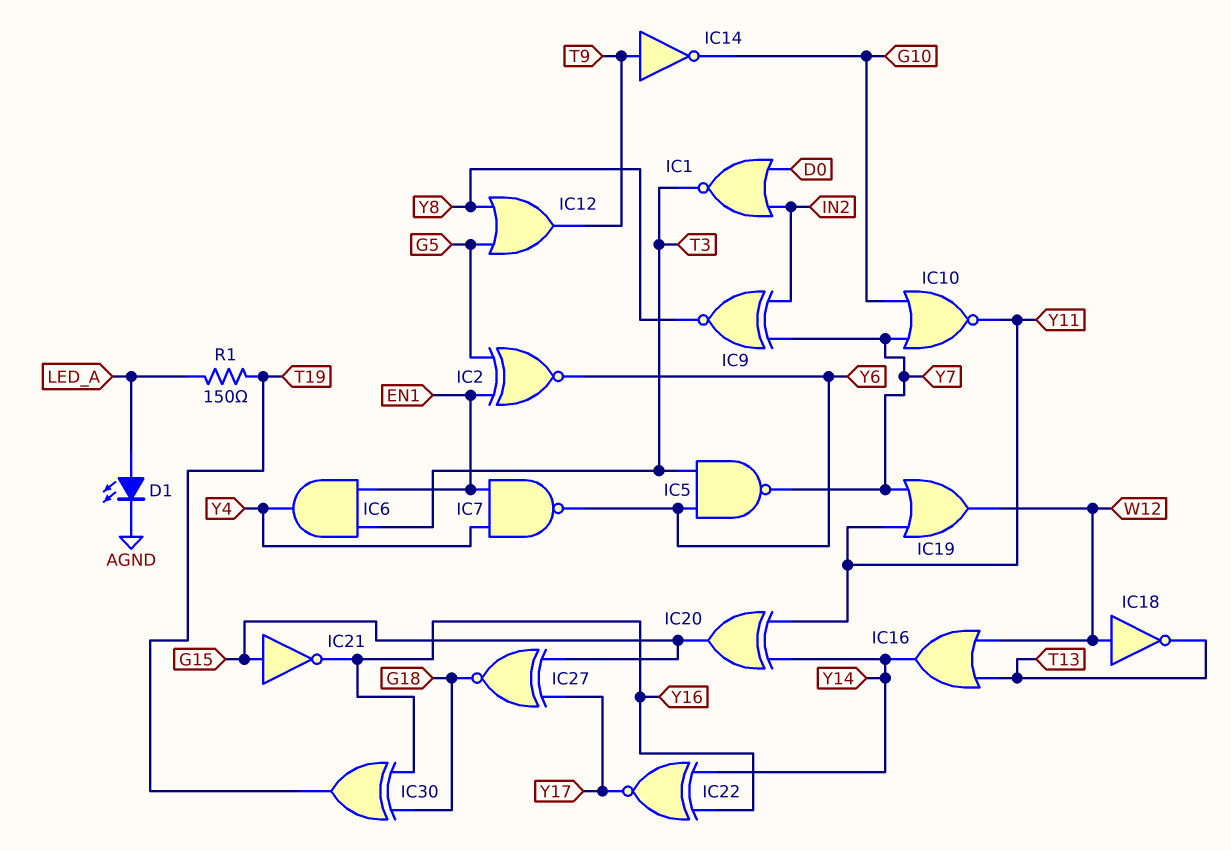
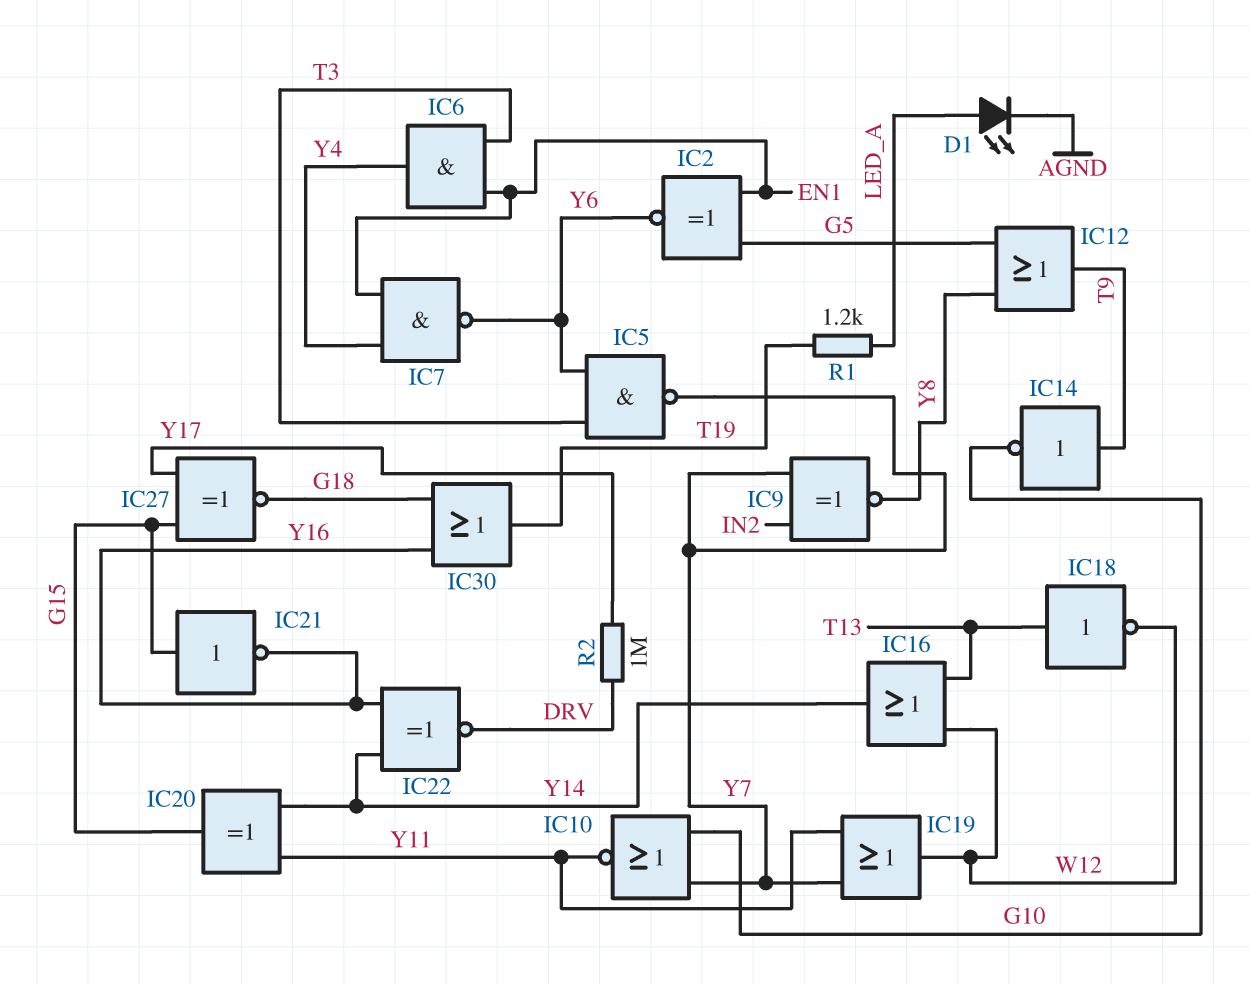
IC1: NOR (in D0, in IN2, out T3) -> none
IC18: NOT (in W12, out T13) -> NOT (in T13, out W12)
IC22: XNOR (in Y14, in Y16, out Y17) -> XNOR (in Y14, in Y16, out DRV)
IC30: XOR (in G18, in Y16, out T19) -> OR (in G18, in Y16, out T19)
R1: 150 (LED_A, T19) -> 1.2k (LED_A, T19)
R2: none -> 1M (DRV, Y17)

